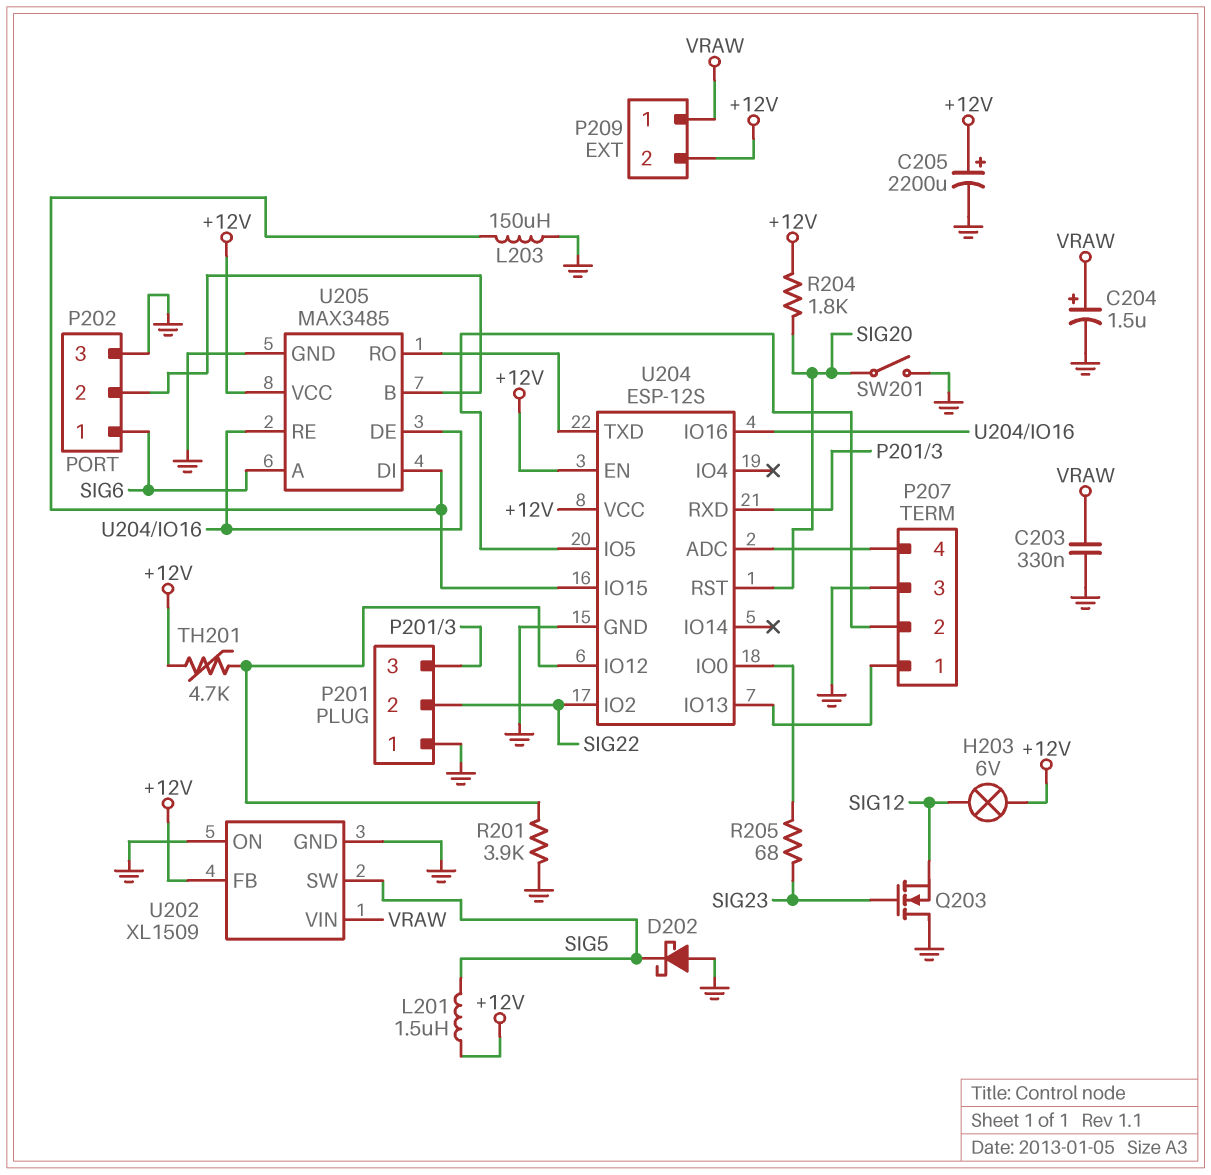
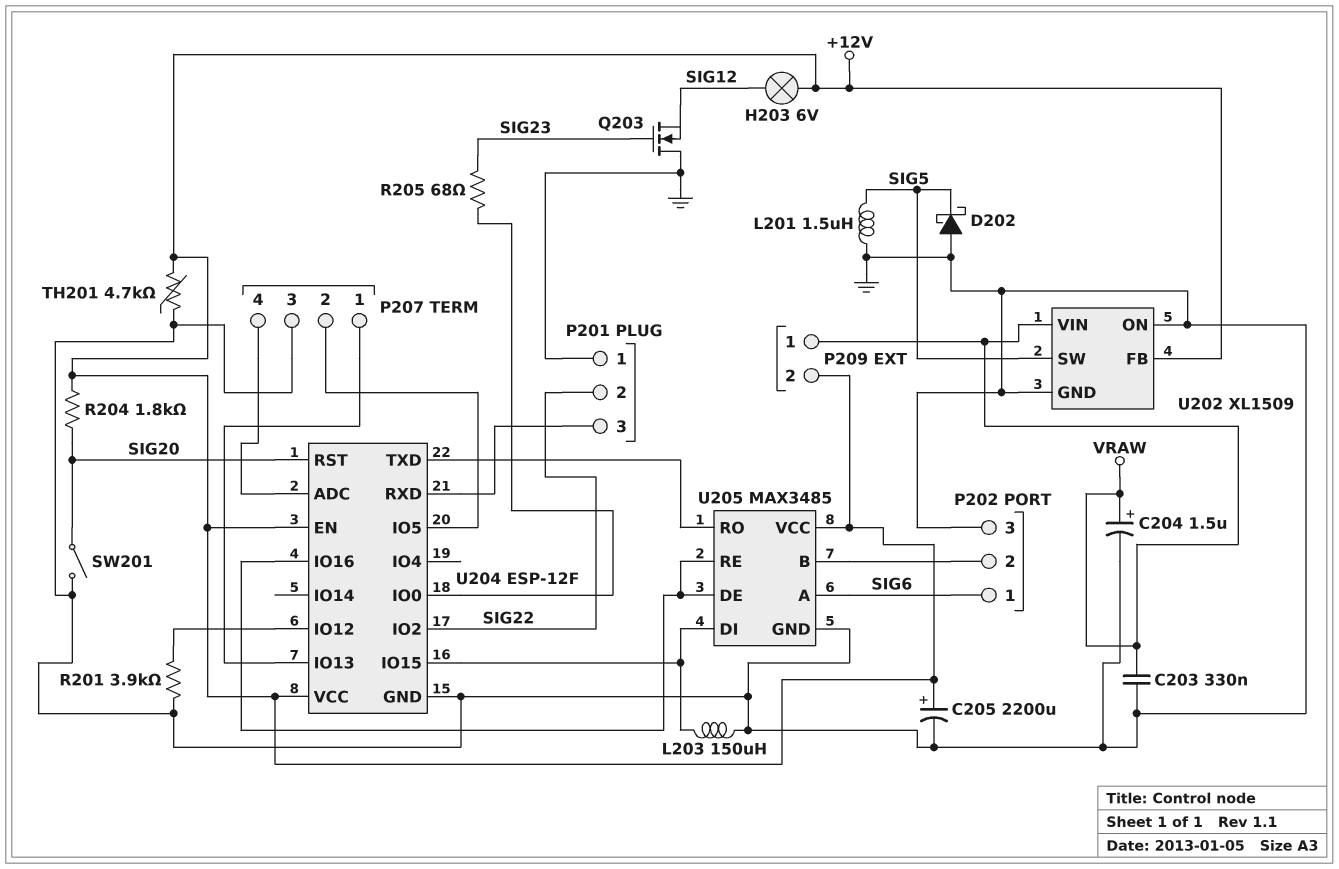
L201: 1.5uH (+12V, SIG5) -> 1.5uH (GND, SIG5)
TH201: 4.7k (+12V, U204/IO12) -> 4.7k (+12V, GND)
U204: ESP-12S -> ESP-12F

